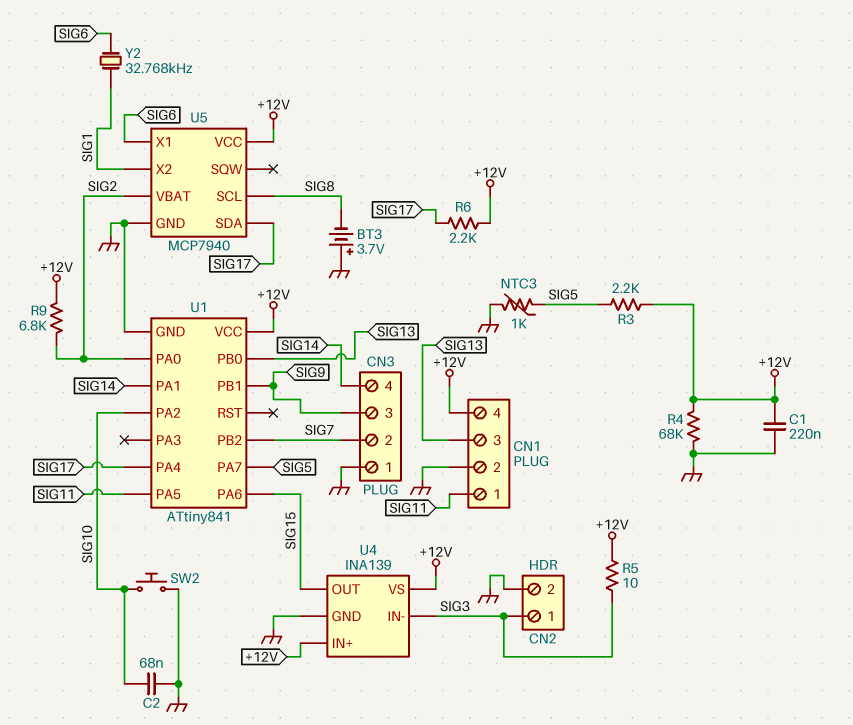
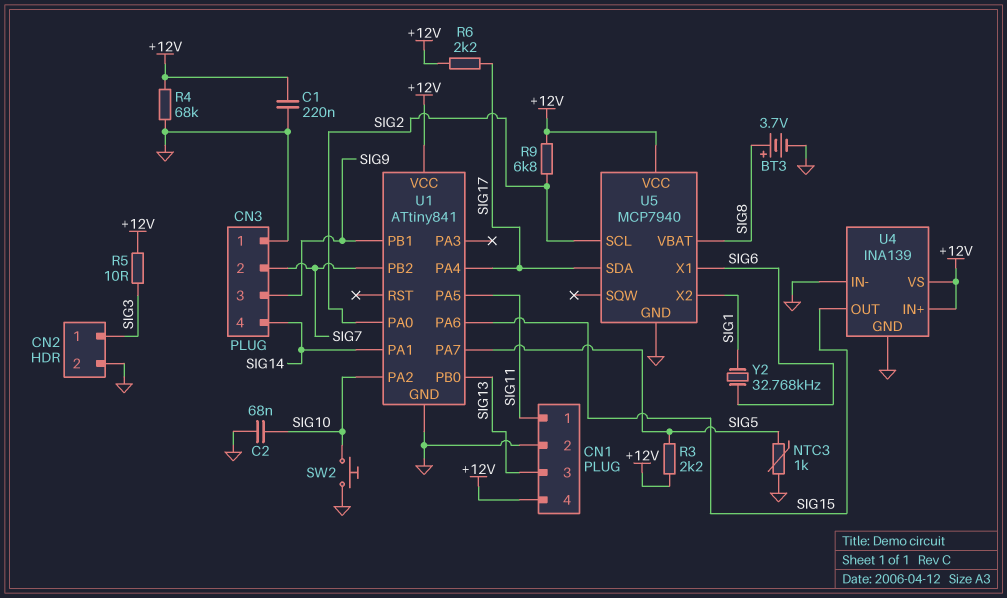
BT3: 3.7V (plus GND, minus SIG8) -> 3.7V (plus SIG8, minus GND)
U4 pin IN-: SIG3 -> GND
U5 pin SCL: SIG8 -> SIG2
U5 pin VBAT: SIG2 -> SIG8

